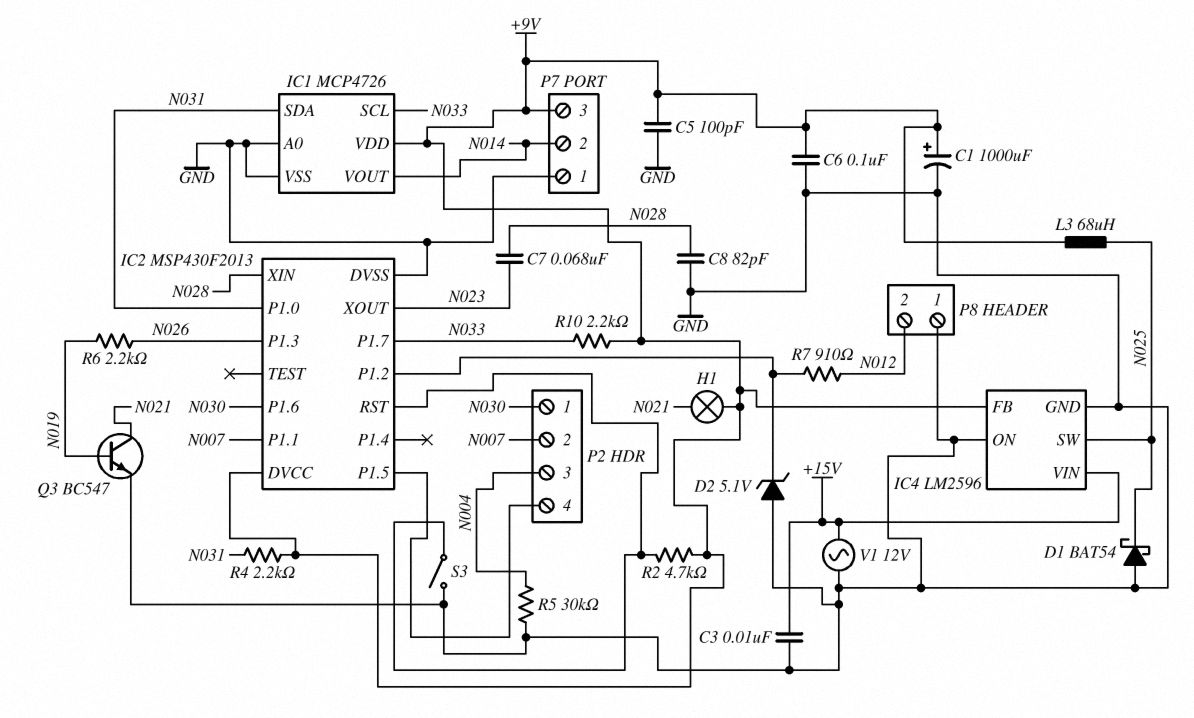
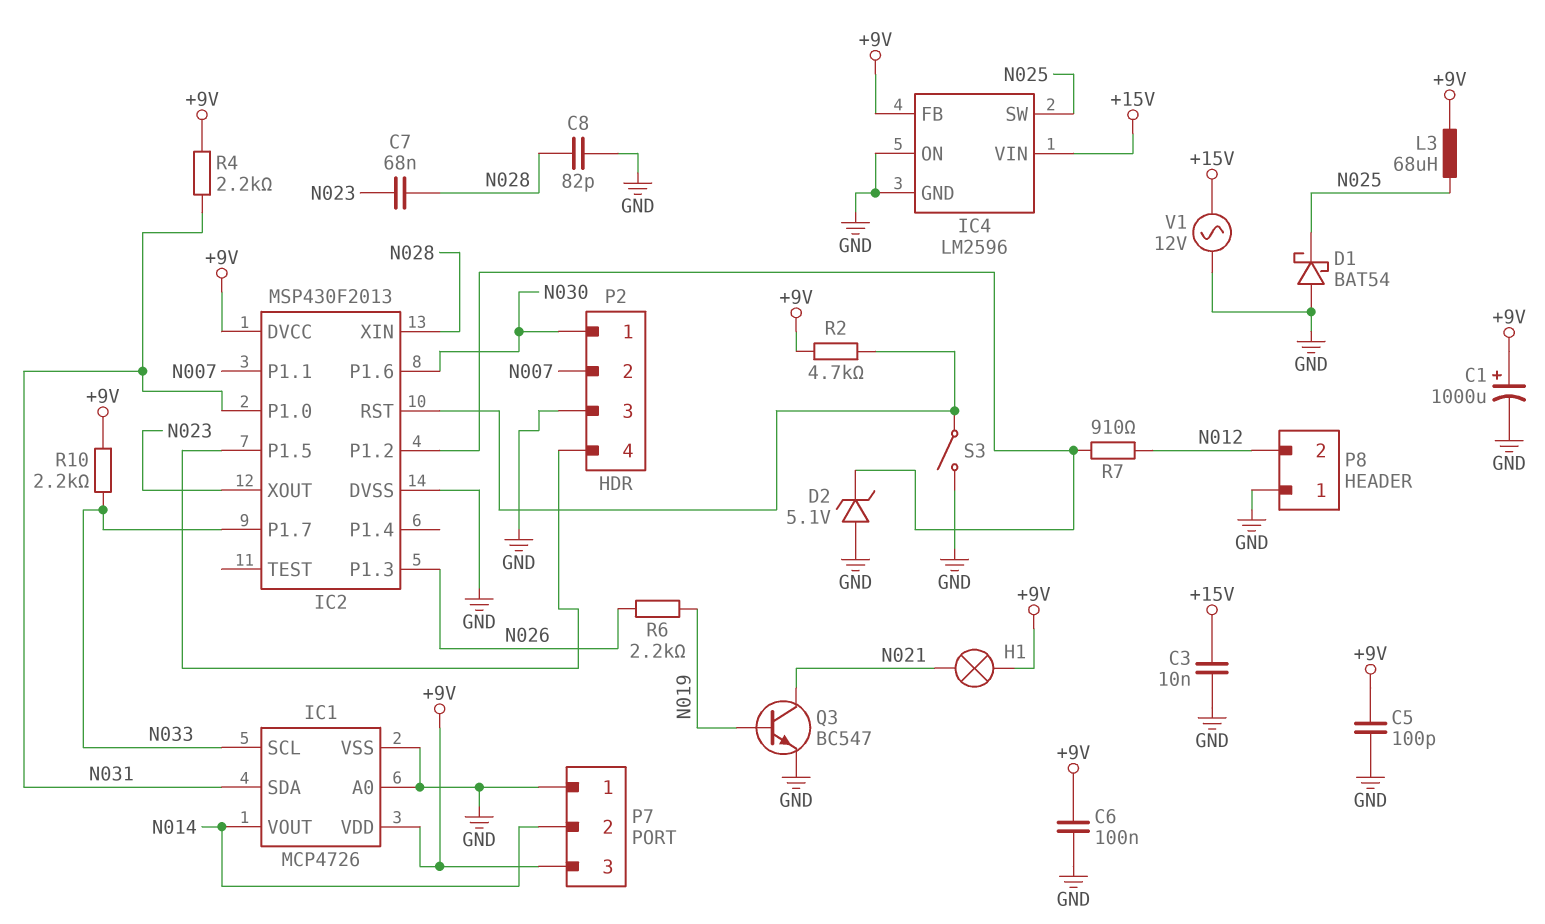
P2 pin 3: N004 -> GND
R5: 30k (GND, N004) -> none

